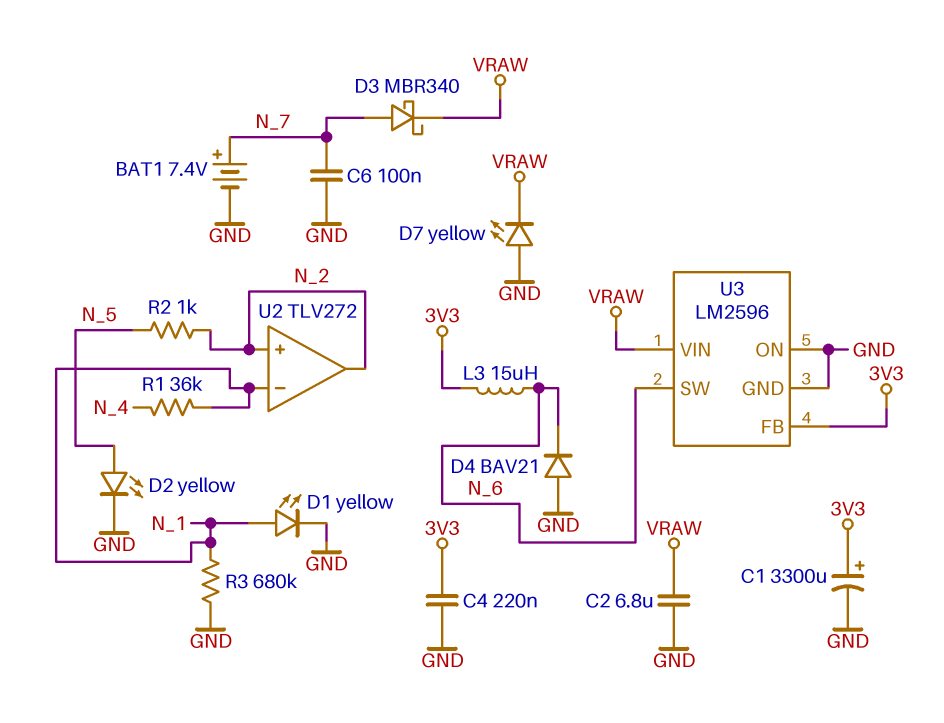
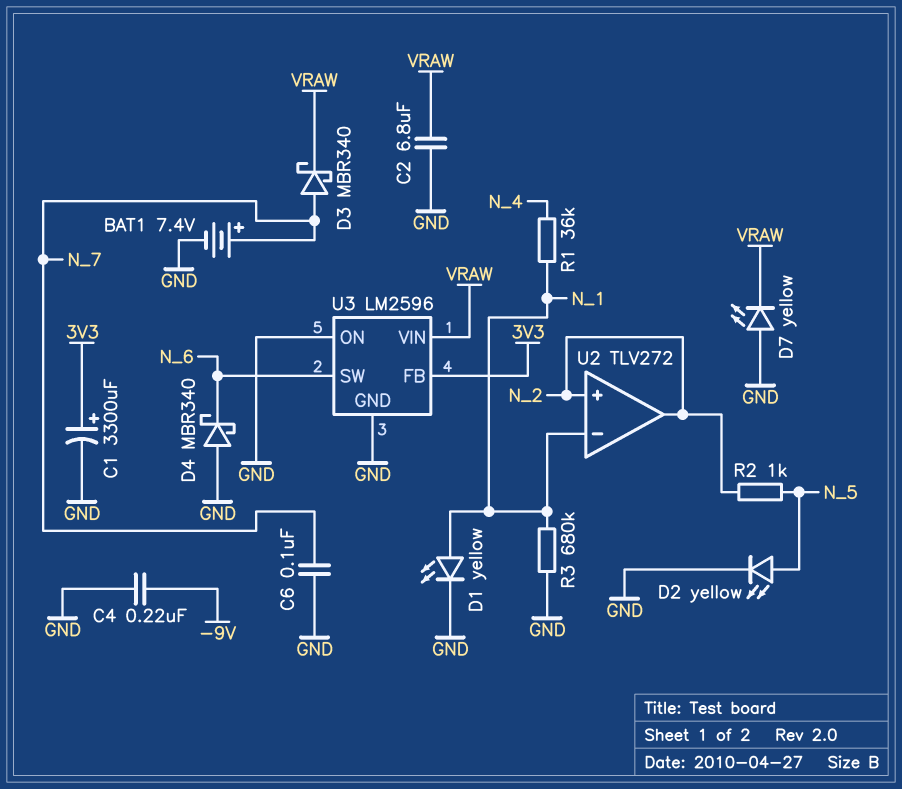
C4: 220nF (3V3, GND) -> 220nF (-9V, GND)
D4: diode BAV21 (A GND, K N_6) -> schottky MBR340 (A GND, K N_6)
L3: 15uH (3V3, N_6) -> none

